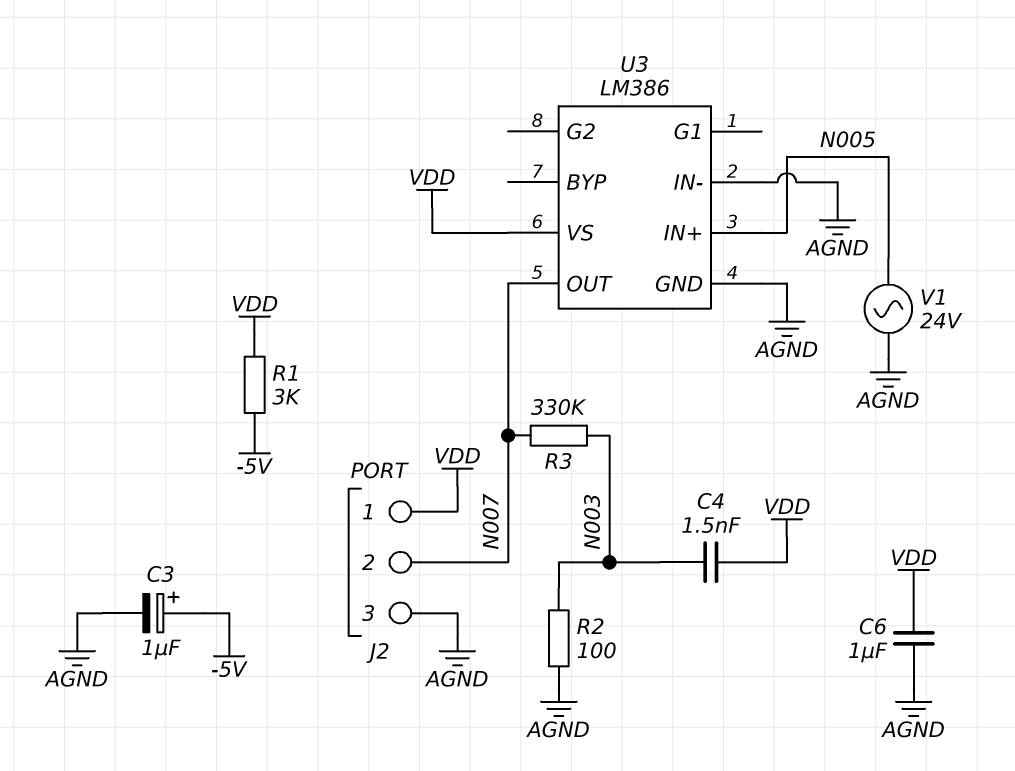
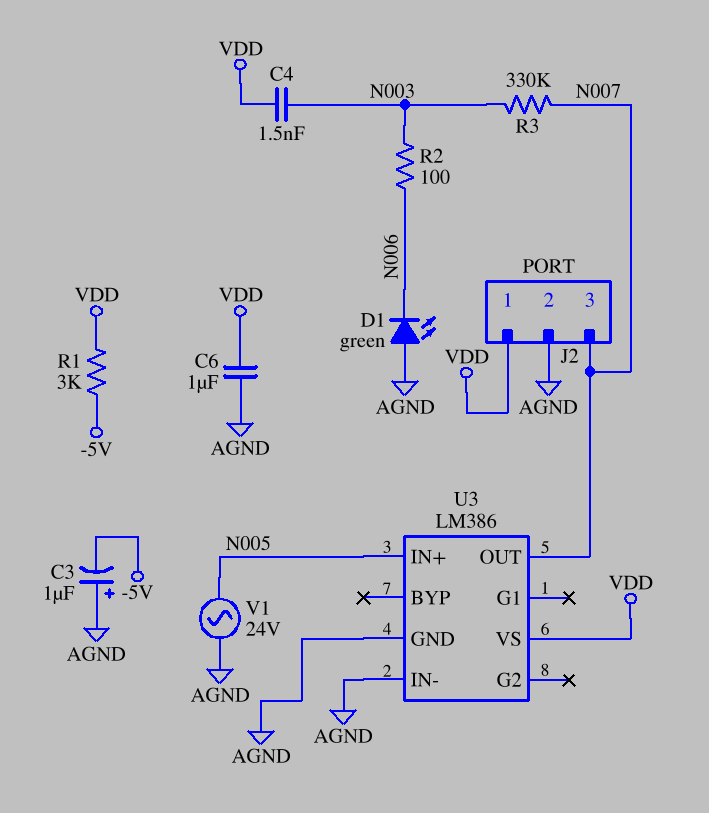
C3: 1uF (plus -5V, minus AGND) -> 1uF (plus AGND, minus -5V)
D1: none -> LED green (A AGND, K N006)
J2 pin 2: N007 -> AGND
J2 pin 3: AGND -> N007
R2: 100 (AGND, N003) -> 100 (N003, N006)

